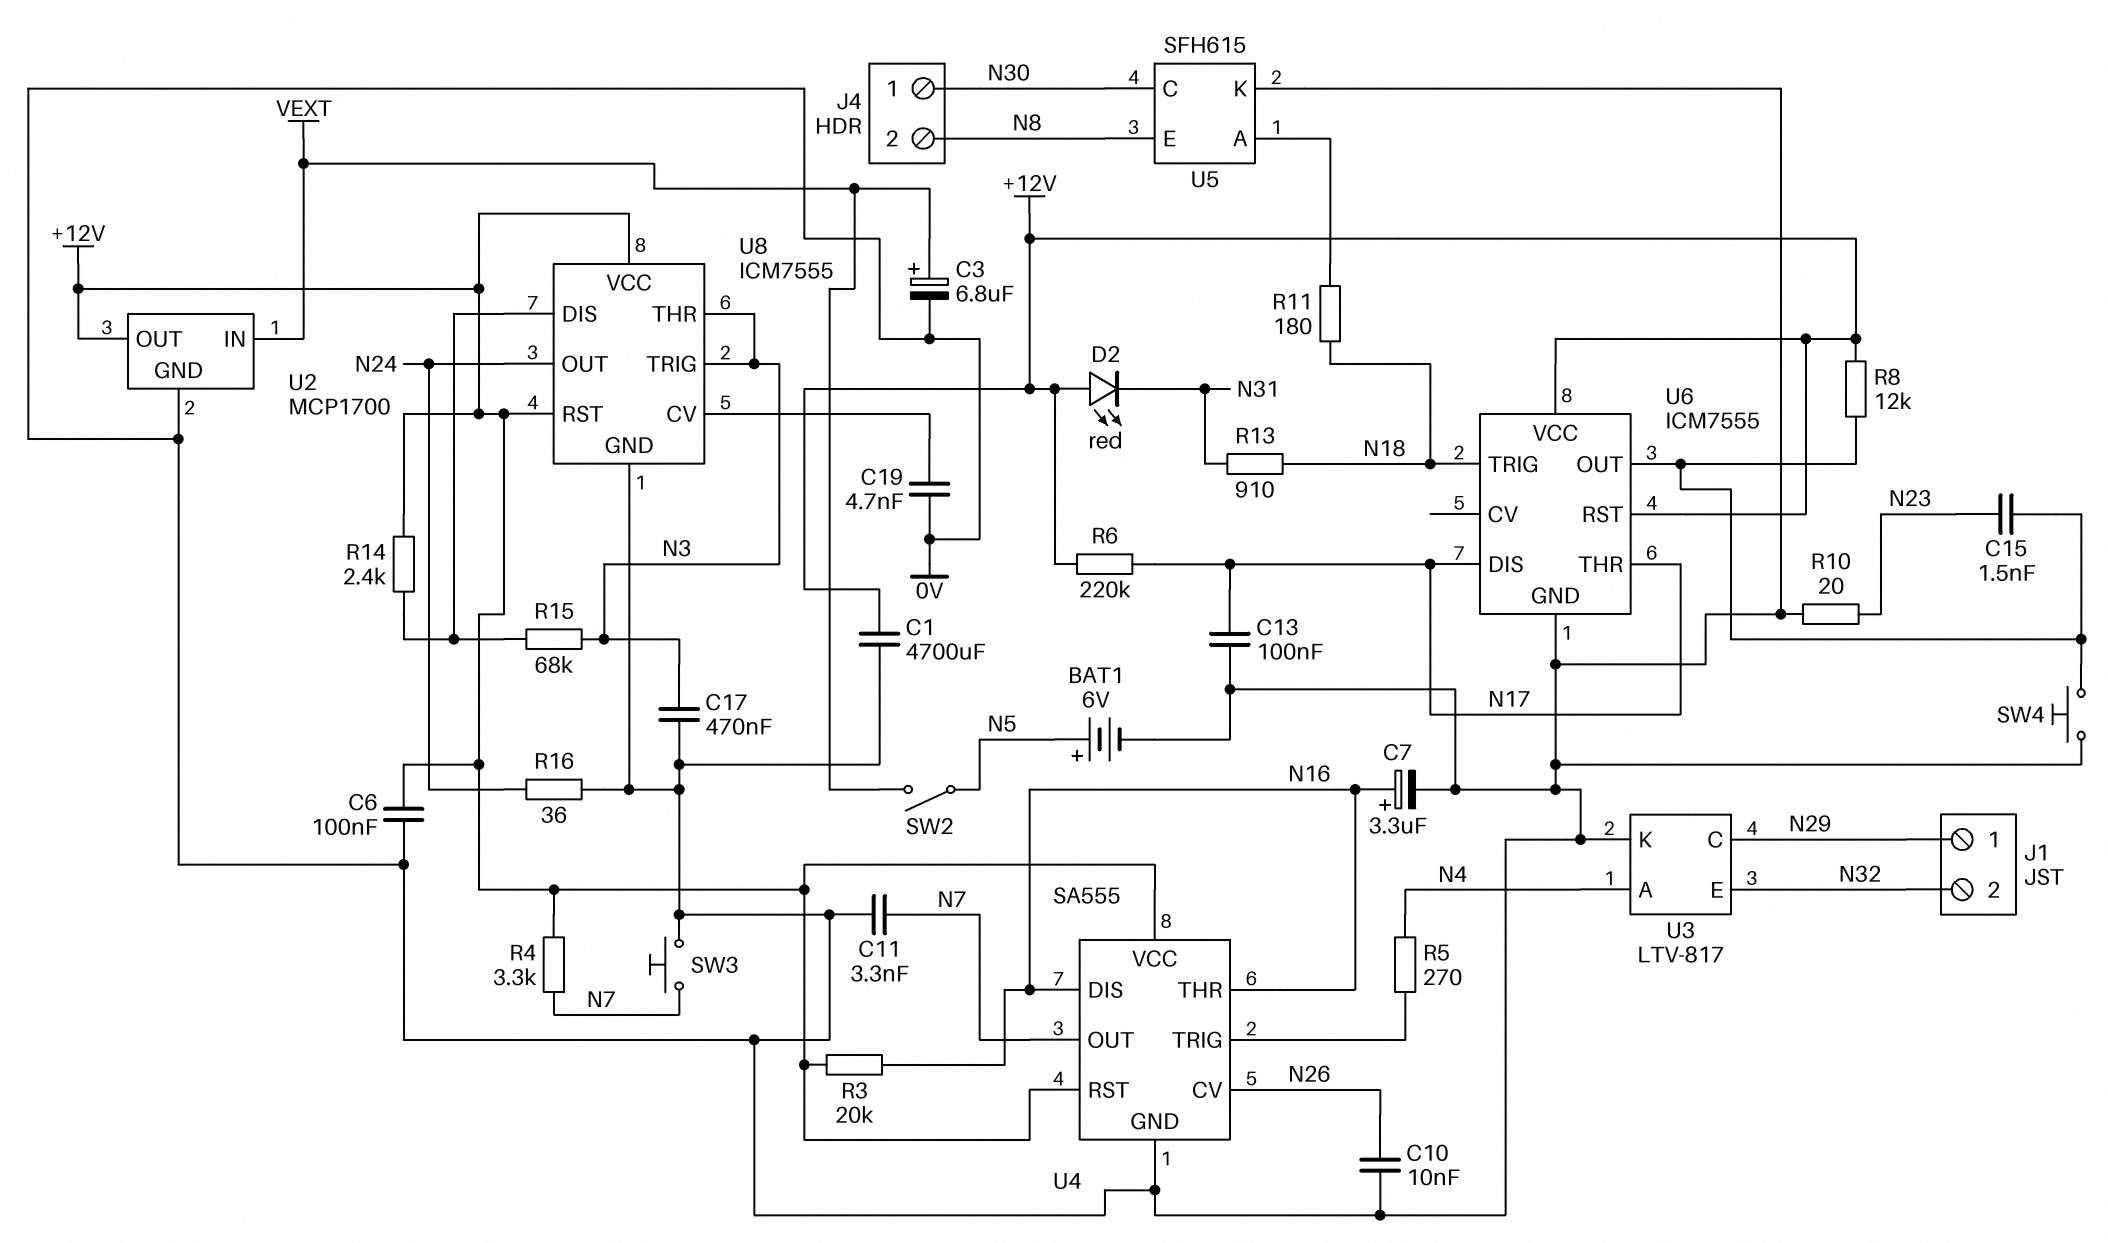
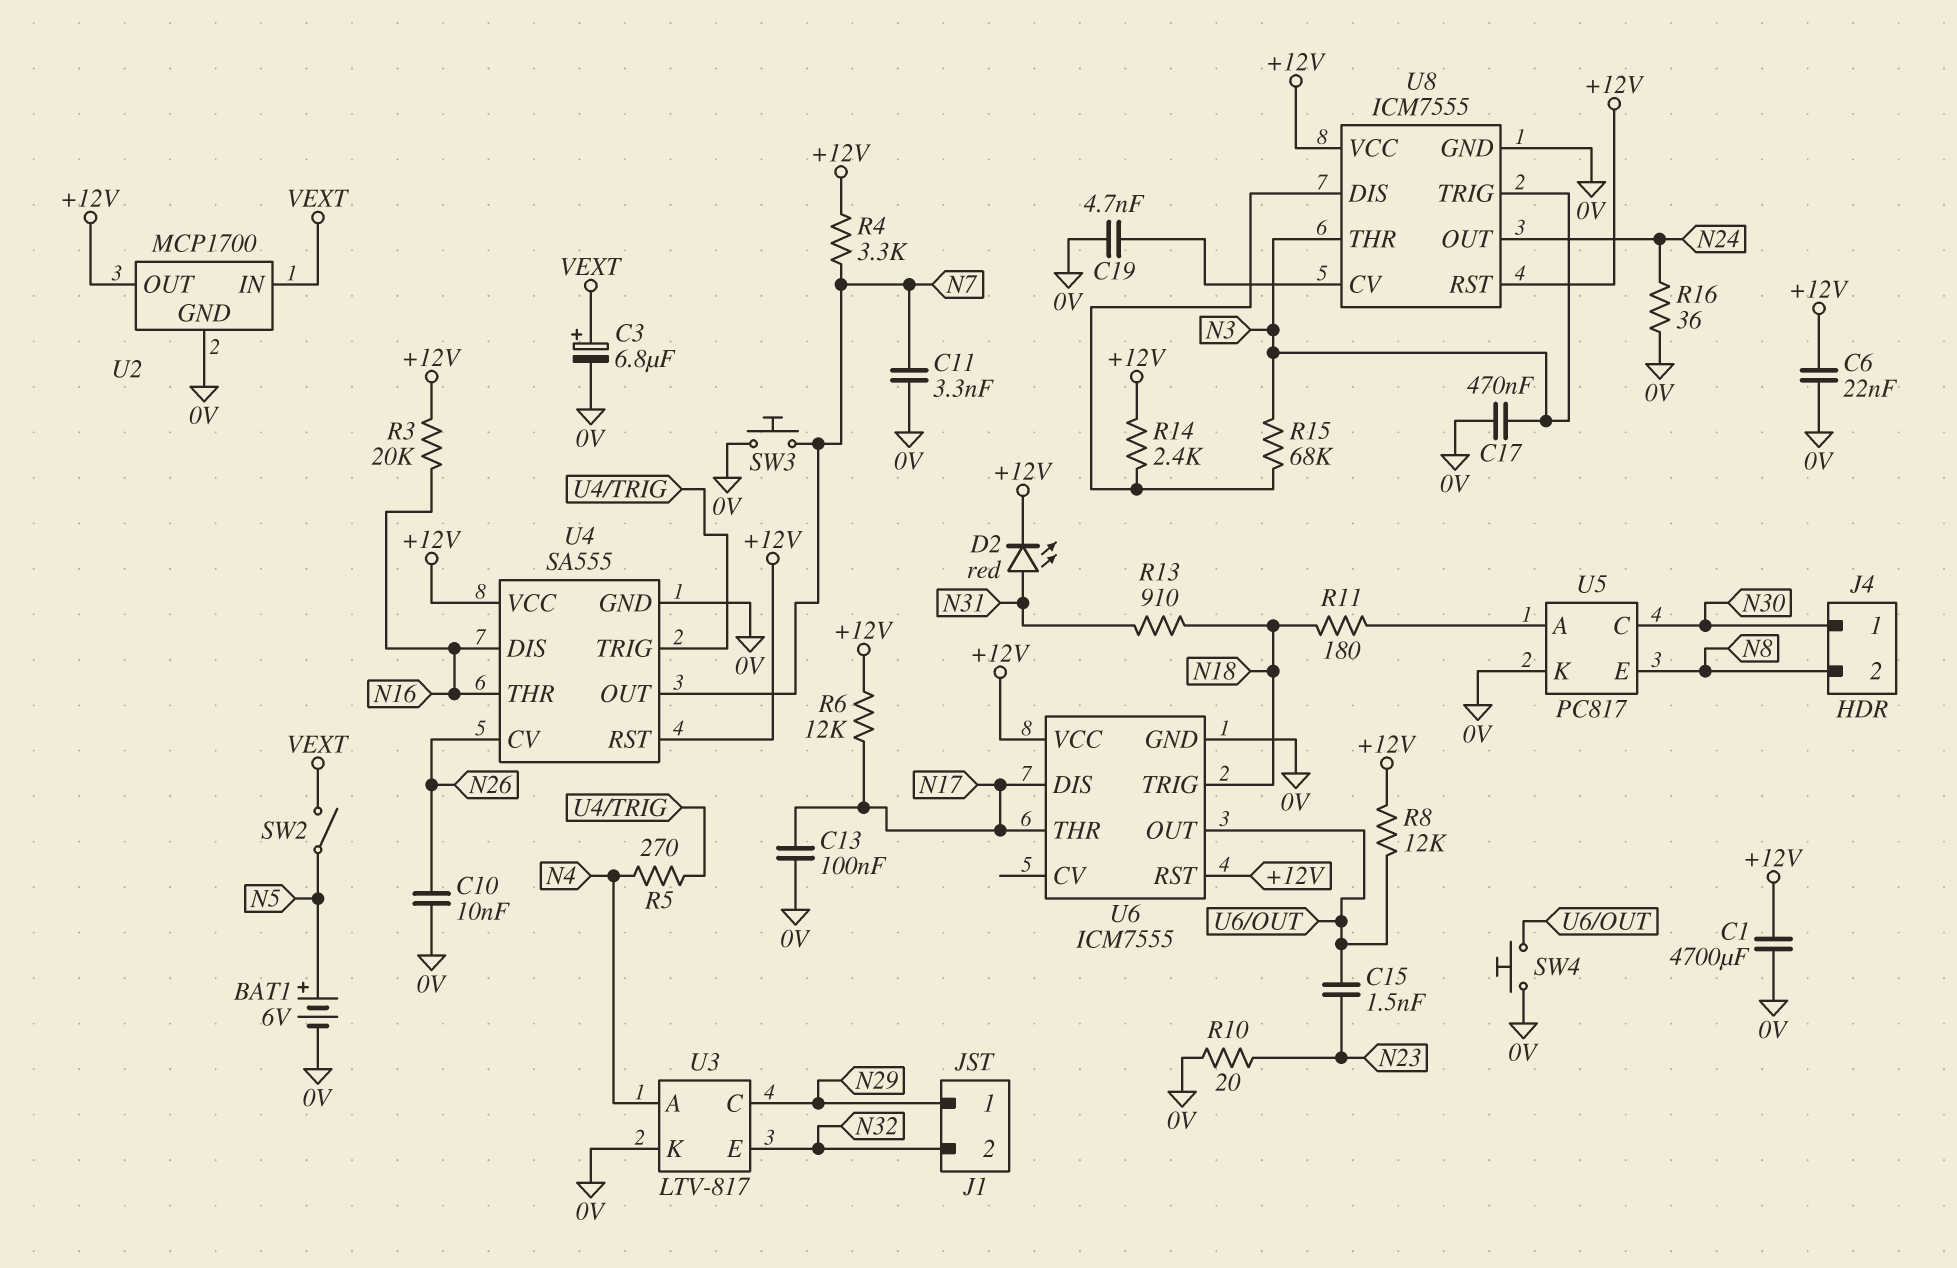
C6: 100nF (+12V, 0V) -> 22nF (+12V, 0V)
C7: 3.3uF (plus N16, minus 0V) -> none
D2: LED red (A +12V, K N31) -> LED red (A N31, K +12V)
R6: 220k (+12V, N17) -> 12k (+12V, N17)
U5: SFH615 -> PC817

